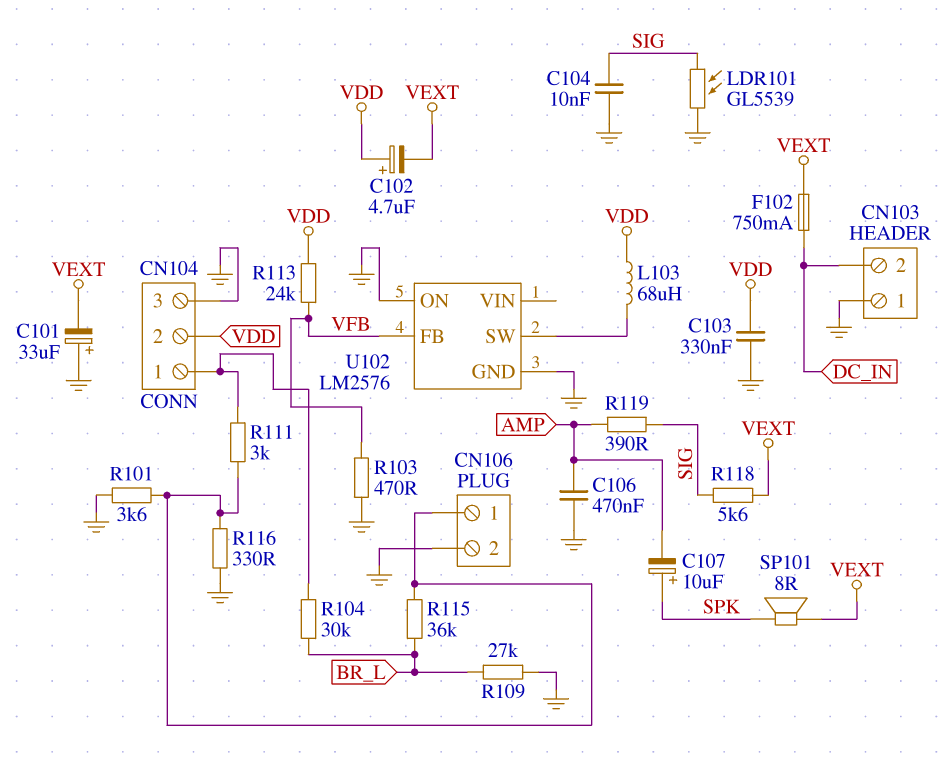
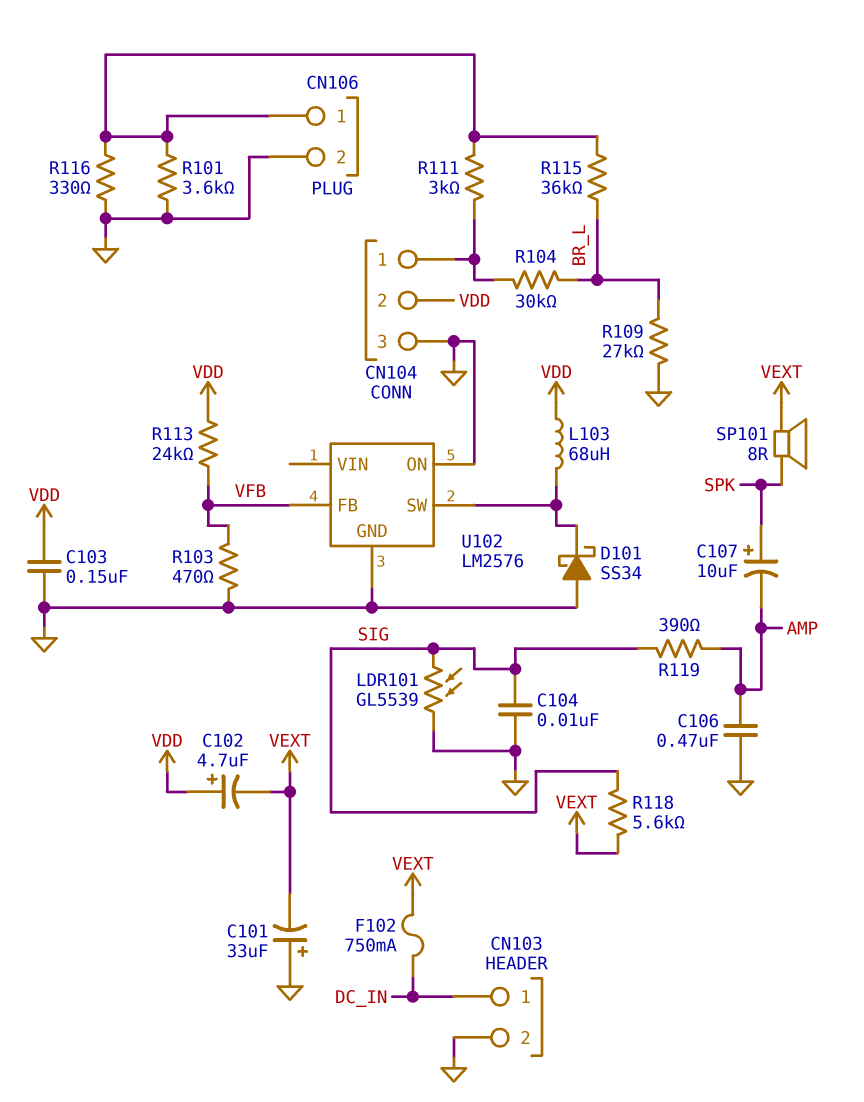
C103: 330nF (GND, VDD) -> 150nF (GND, VDD)
CN103 pin 1: GND -> DC_IN
CN103 pin 2: DC_IN -> GND
D101: none -> schottky SS34 (A GND, K U102/SW)

